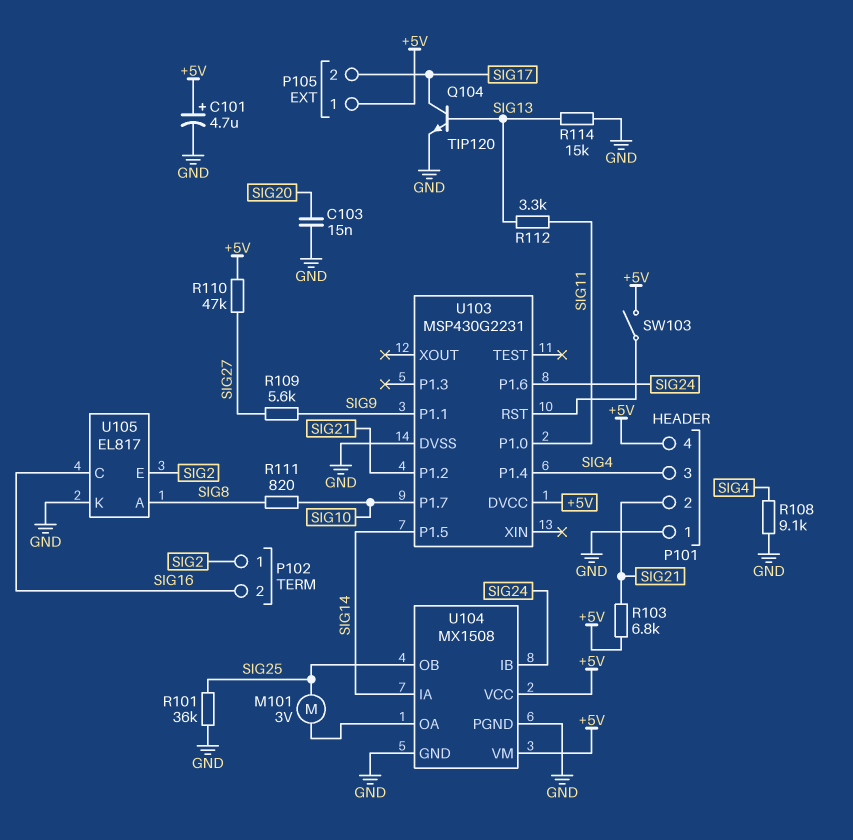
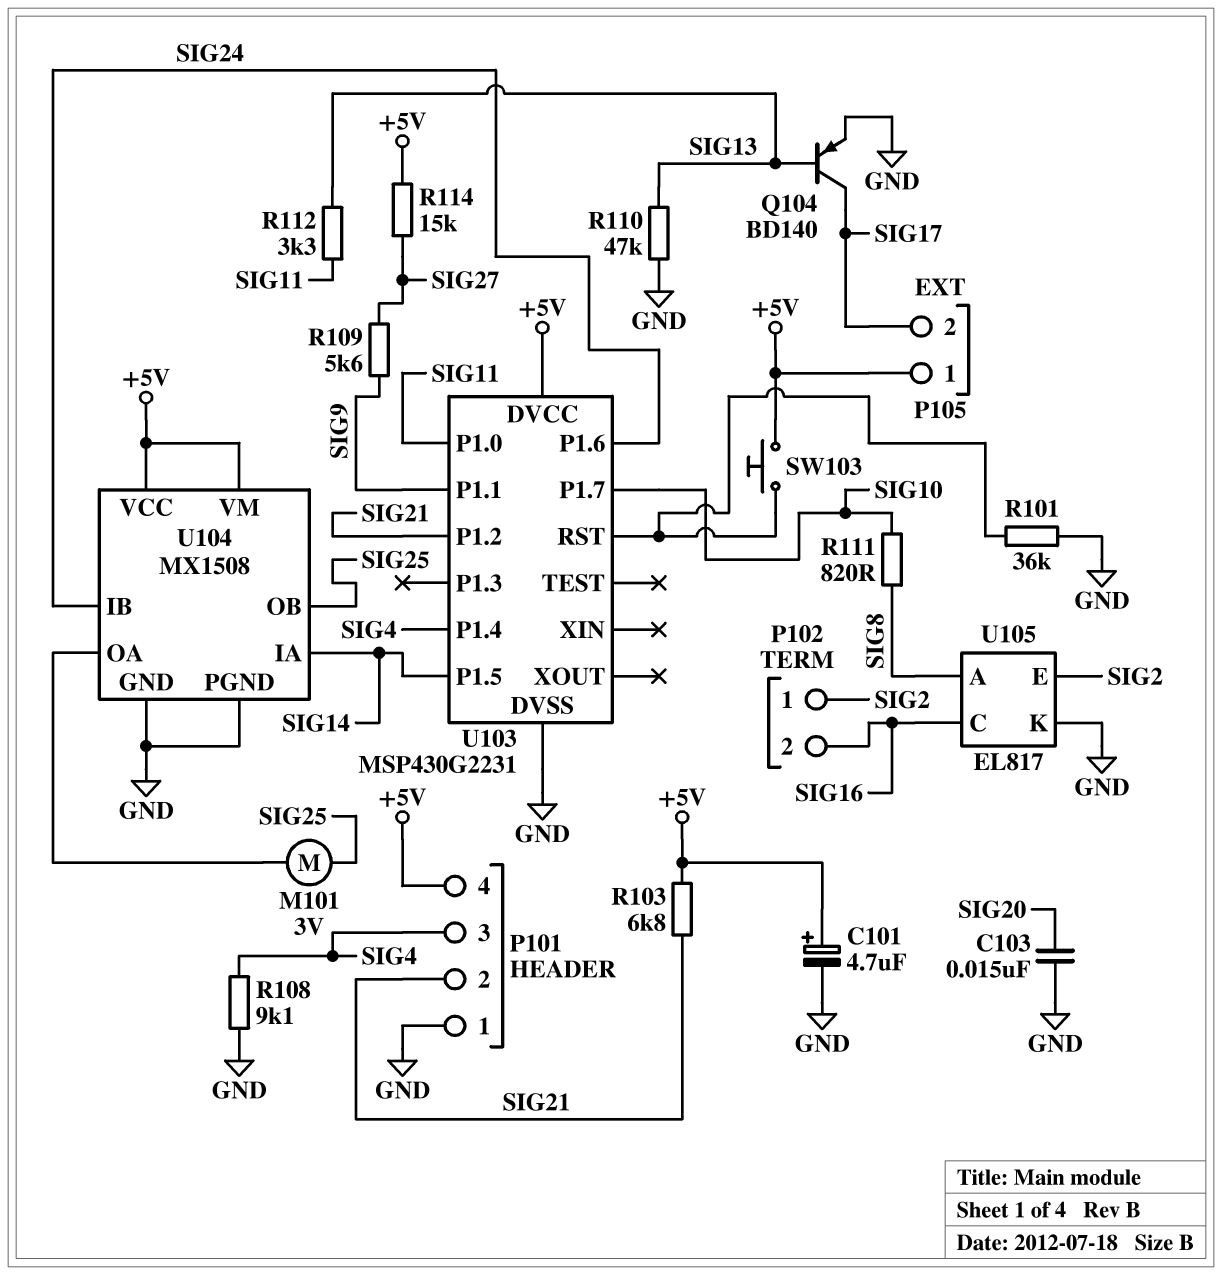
Q104: NPN TIP120 (B SIG13, C SIG17, E GND) -> PNP BD140 (B SIG13, C SIG17, E GND)
R101: 36k (GND, SIG25) -> 36k (GND, U103/RST)
R110: 47k (+5V, SIG27) -> 47k (GND, SIG13)
R114: 15k (GND, SIG13) -> 15k (+5V, SIG27)
SW103: switch (+5V, U103/RST) -> button (+5V, U103/RST)

